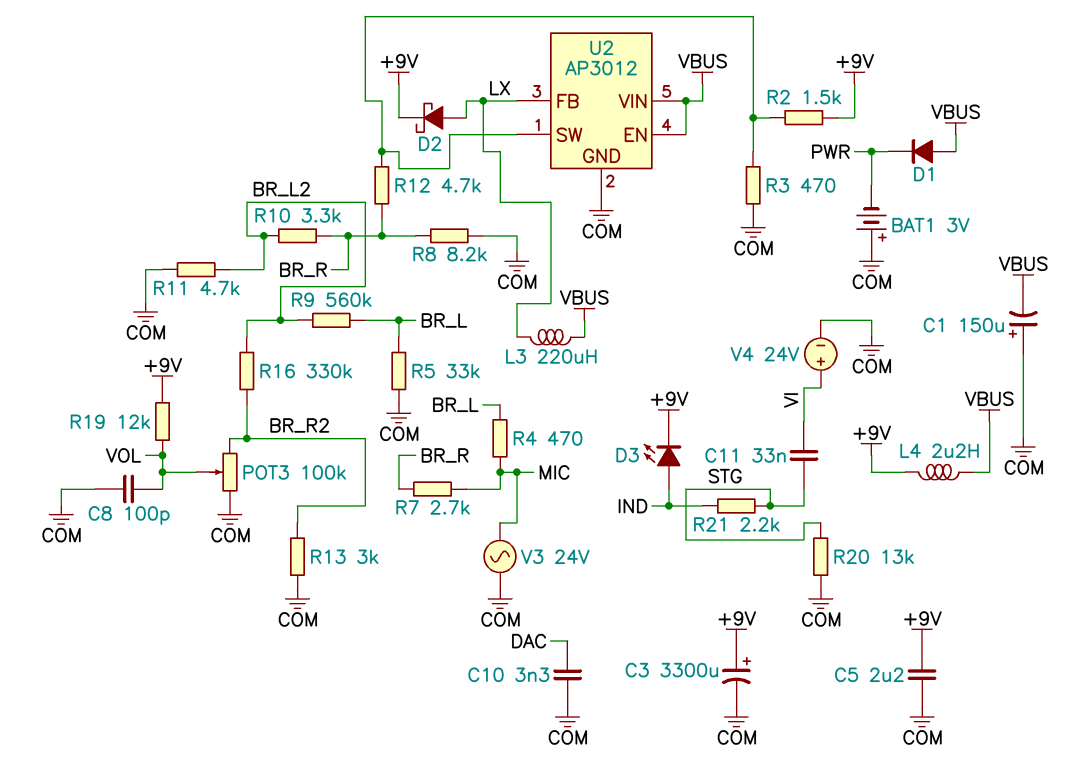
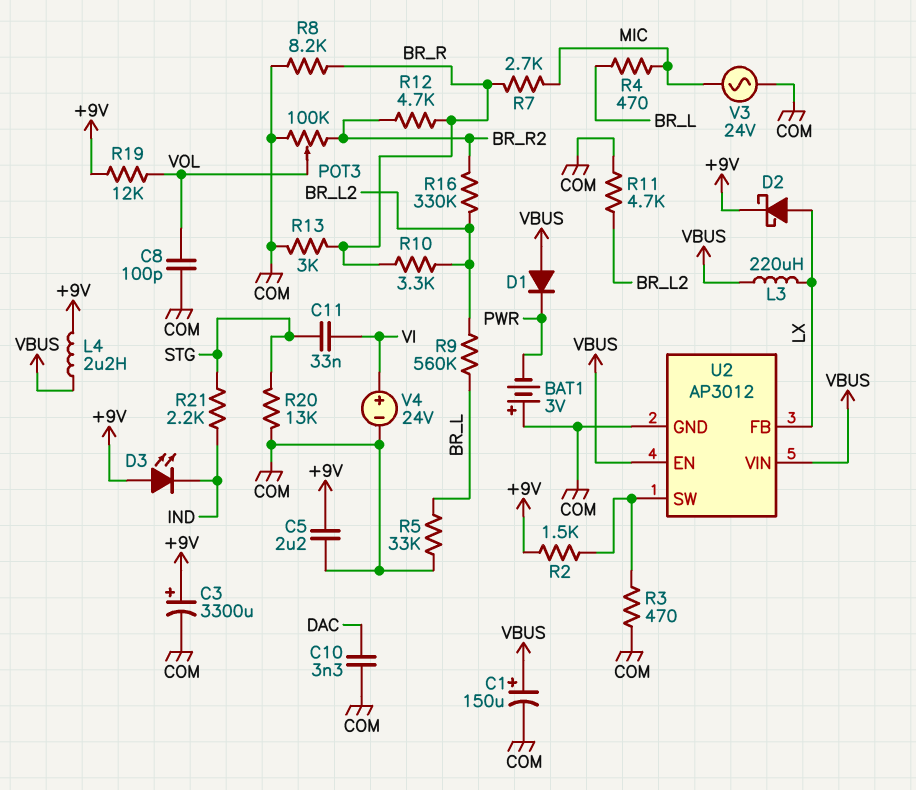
C1: 150uF (plus COM, minus VBUS) -> 150uF (plus VBUS, minus COM)
D3: LED (A IND, K +9V) -> LED (A +9V, K IND)
R12: 4.7k (BR_R, U2/SW) -> 4.7k (BR_R, BR_R2)
R13: 3k (BR_R2, COM) -> 3k (BR_R, COM)

